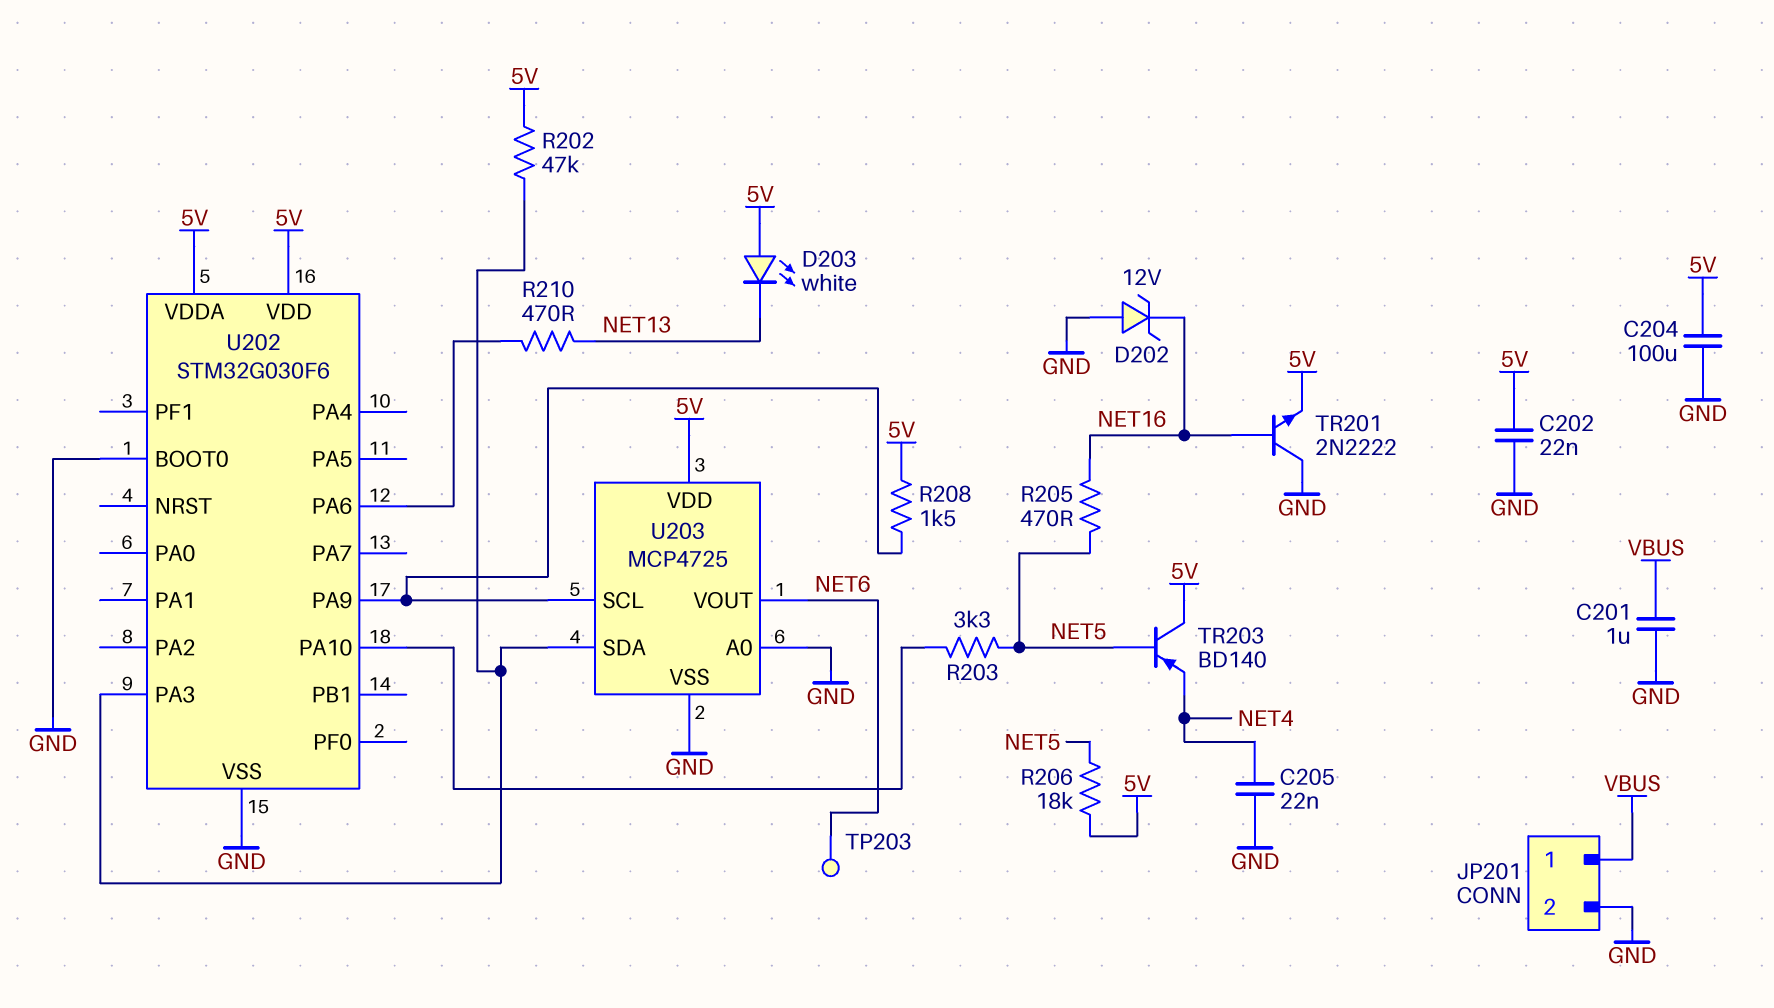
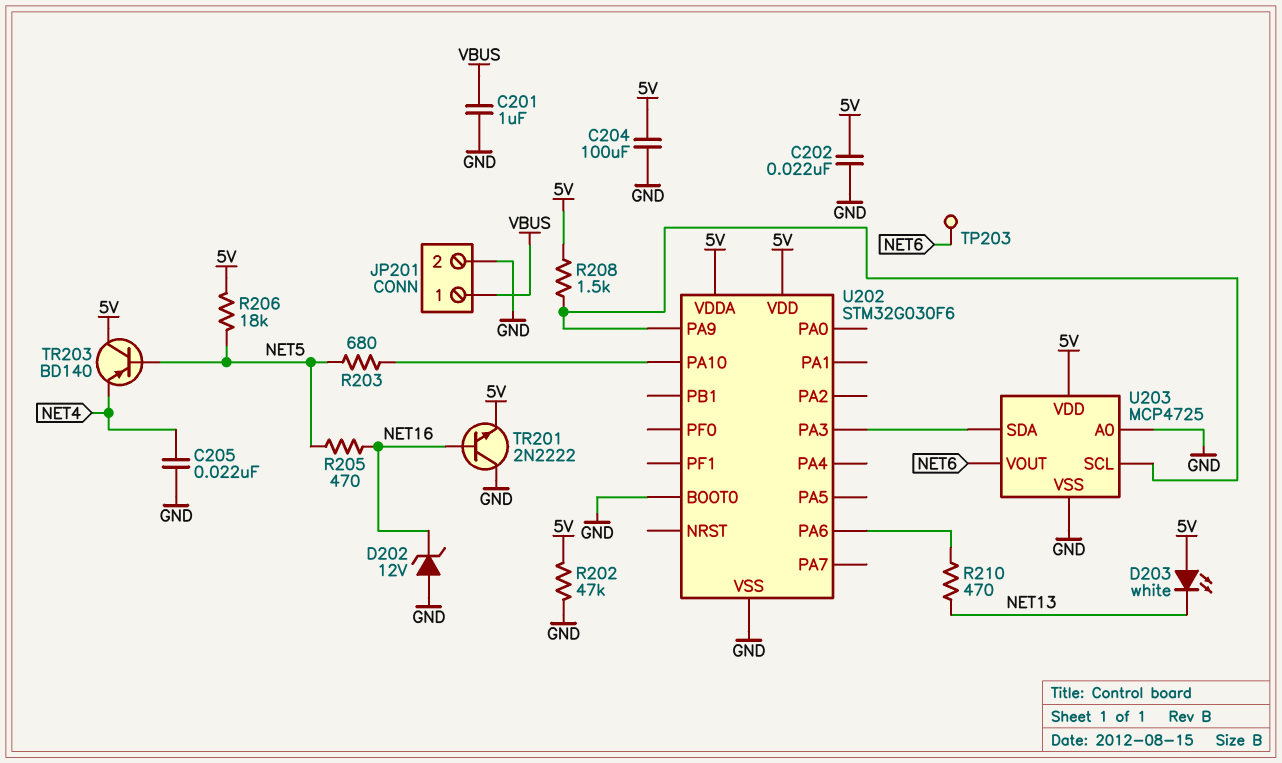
R202: 47k (5V, U202/PA3) -> 47k (5V, GND)
R203: 3.3k (NET5, U202/PA10) -> 680 (NET5, U202/PA10)

